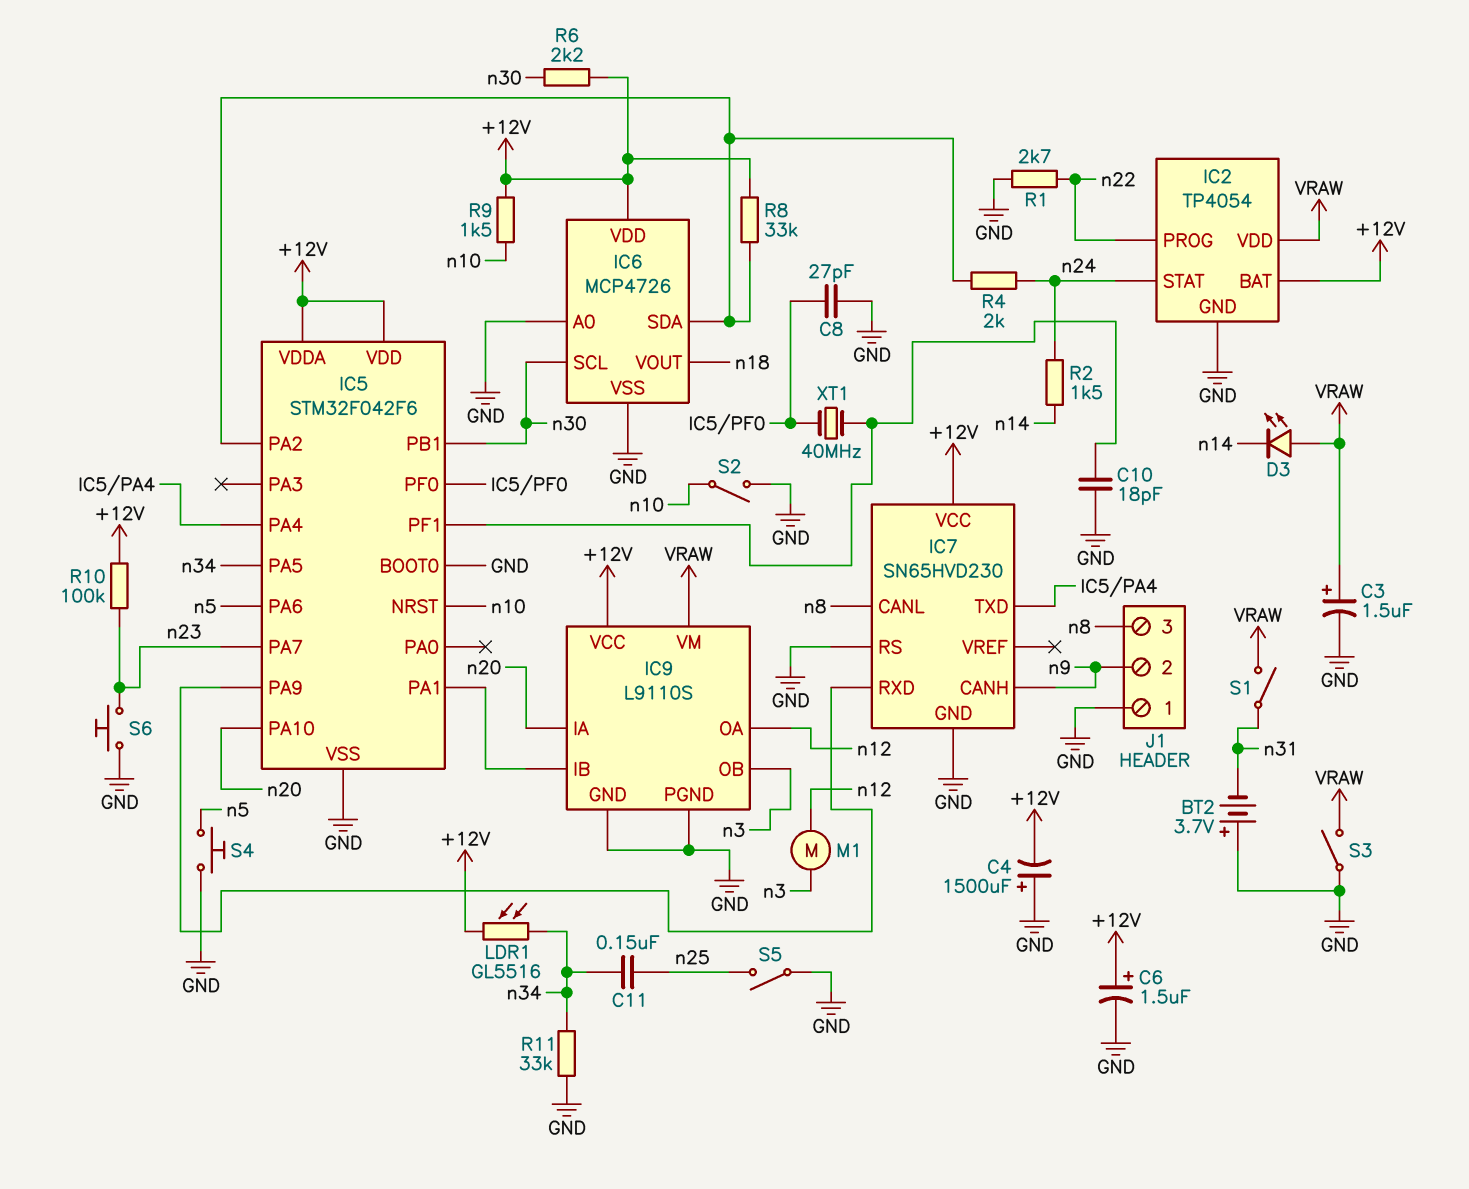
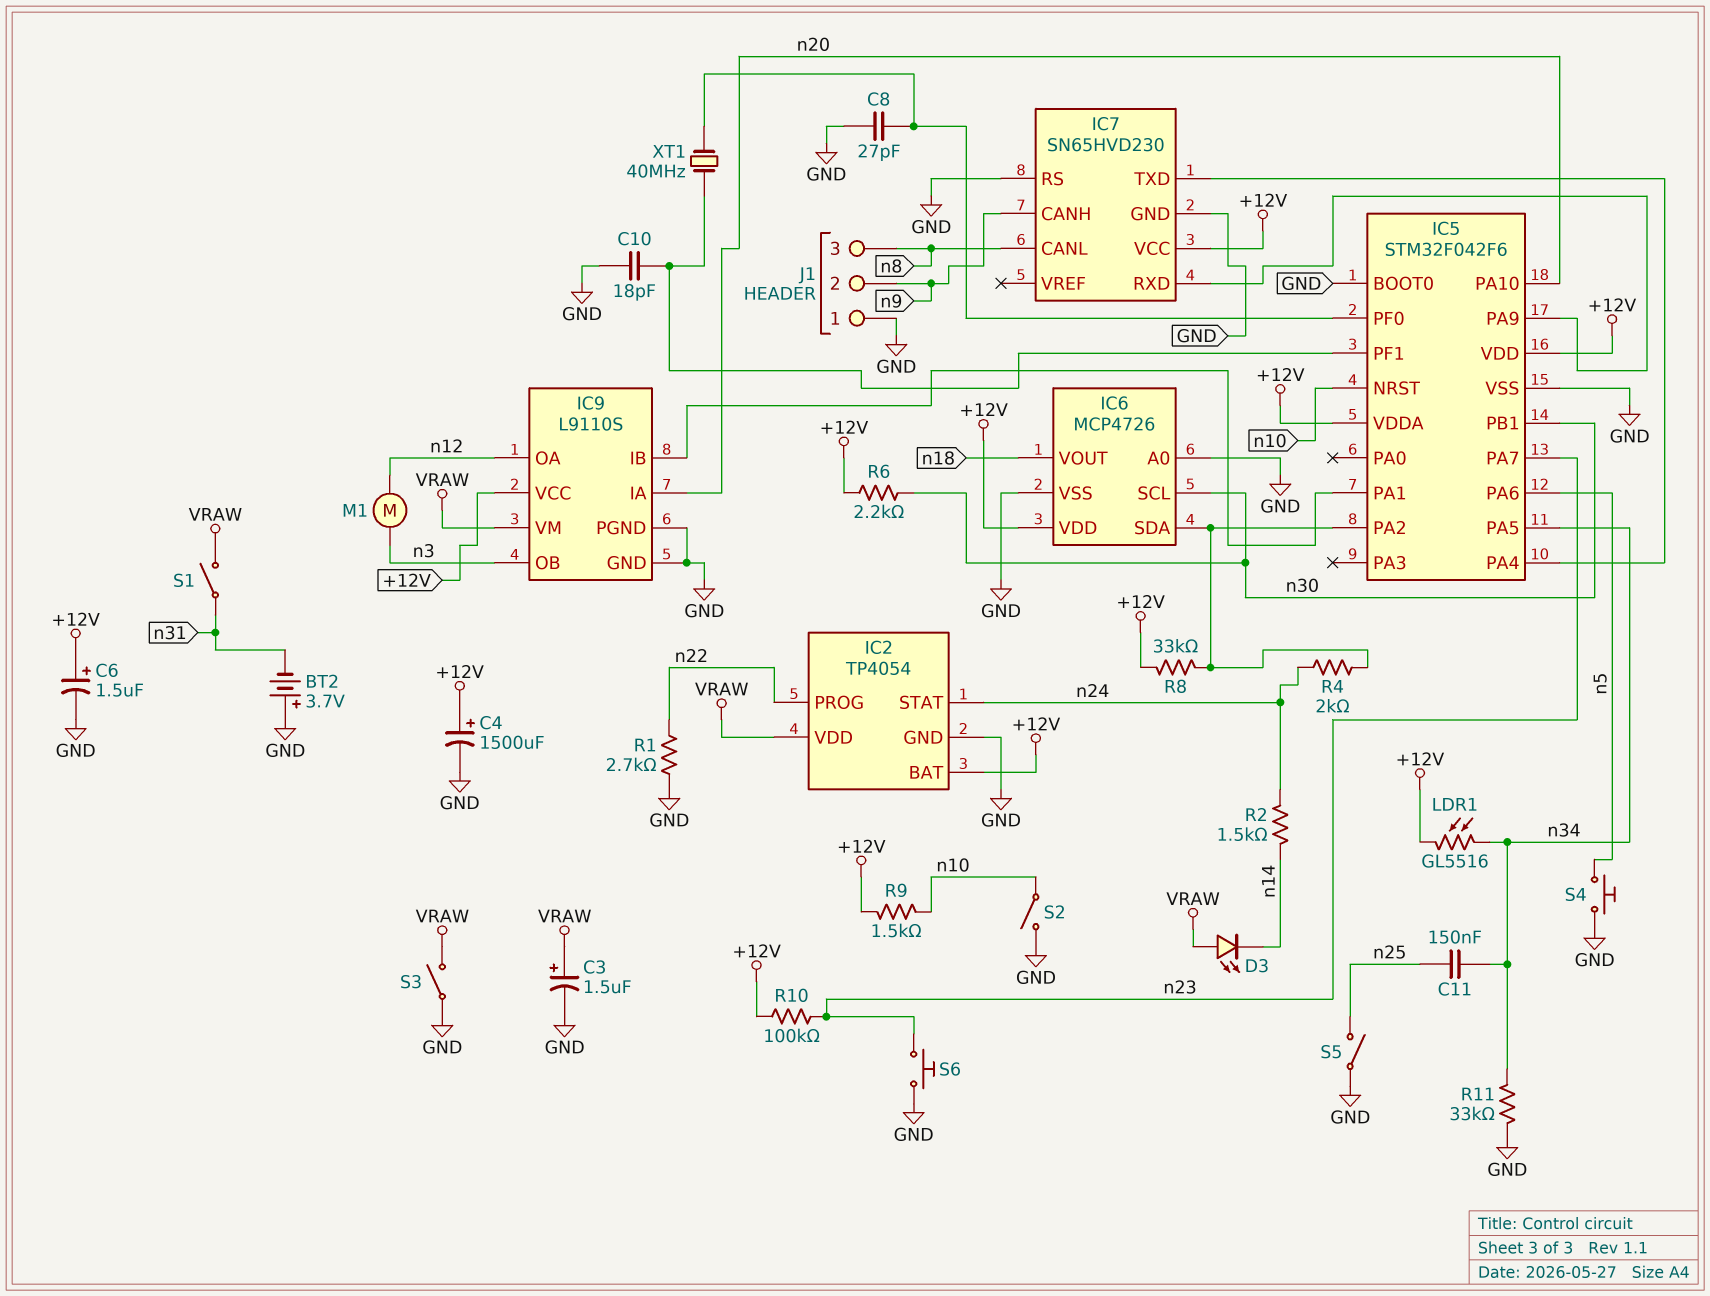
C4: 1500uF (plus GND, minus +12V) -> 1500uF (plus +12V, minus GND)

